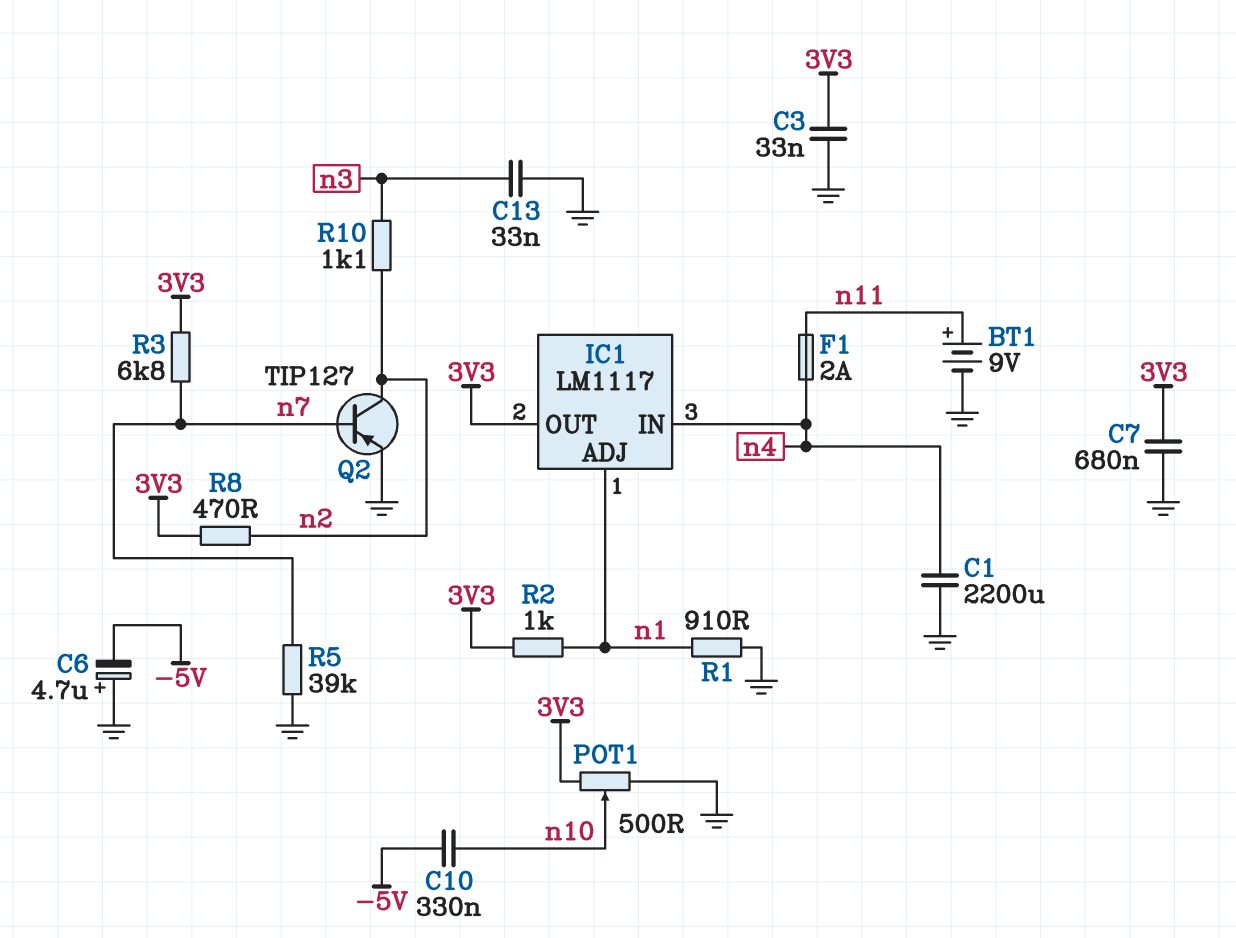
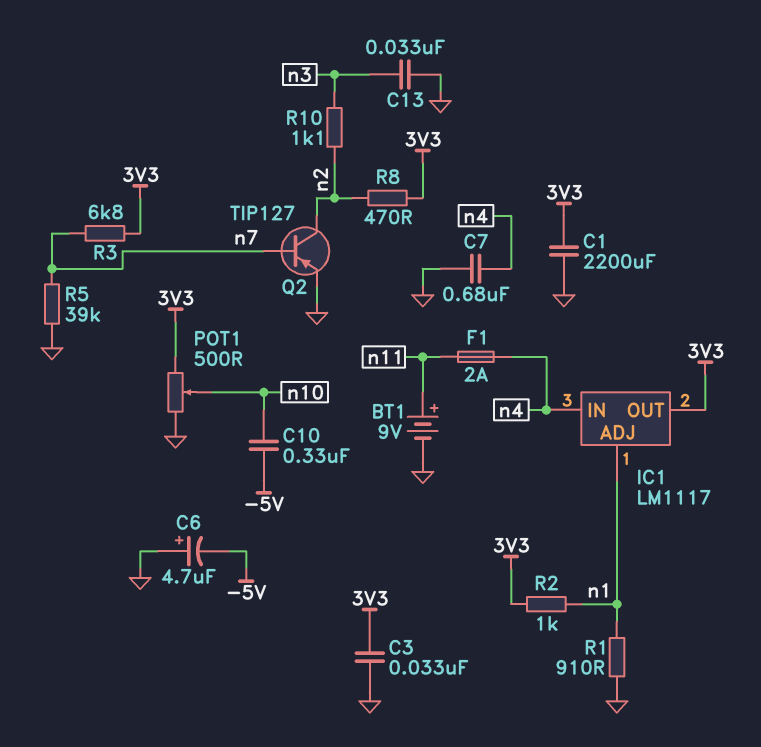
C1: 2200uF (GND, n4) -> 2200uF (3V3, GND)
C7: 680nF (3V3, GND) -> 680nF (GND, n4)

